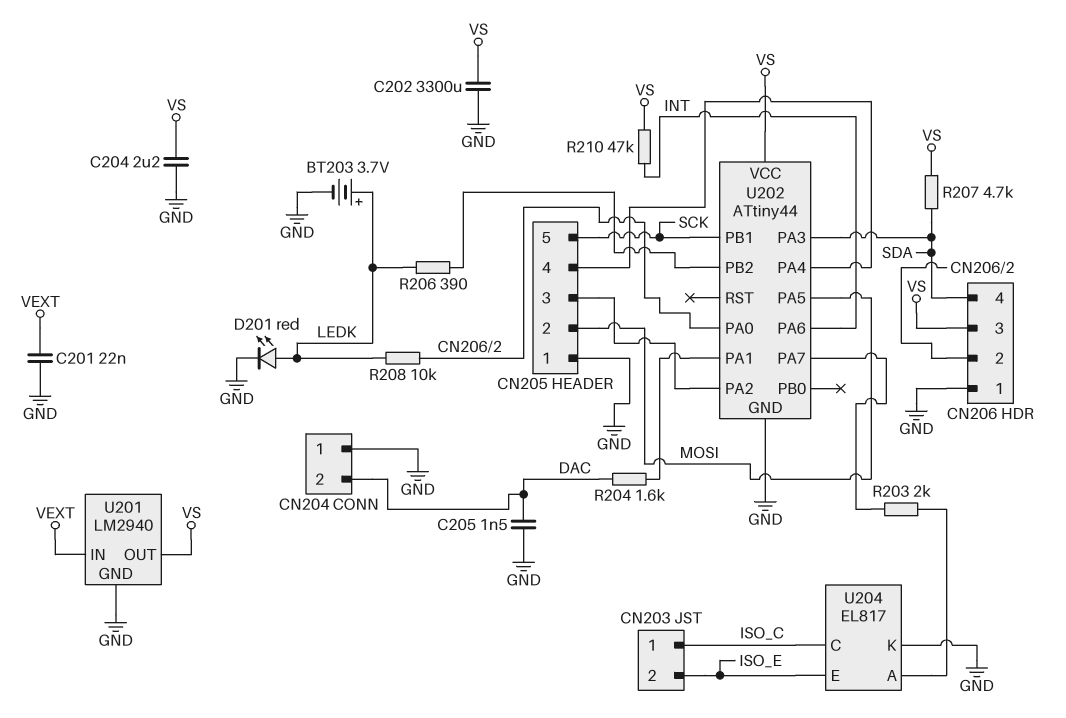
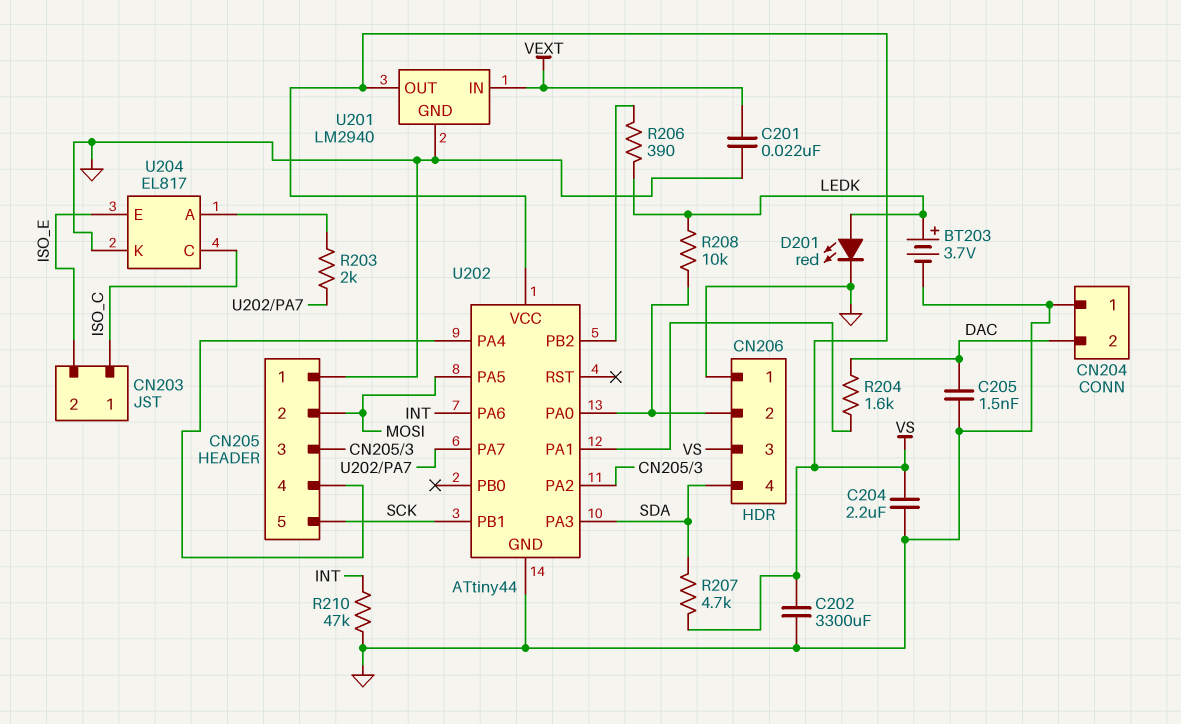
R210: 47k (INT, VS) -> 47k (GND, INT)

